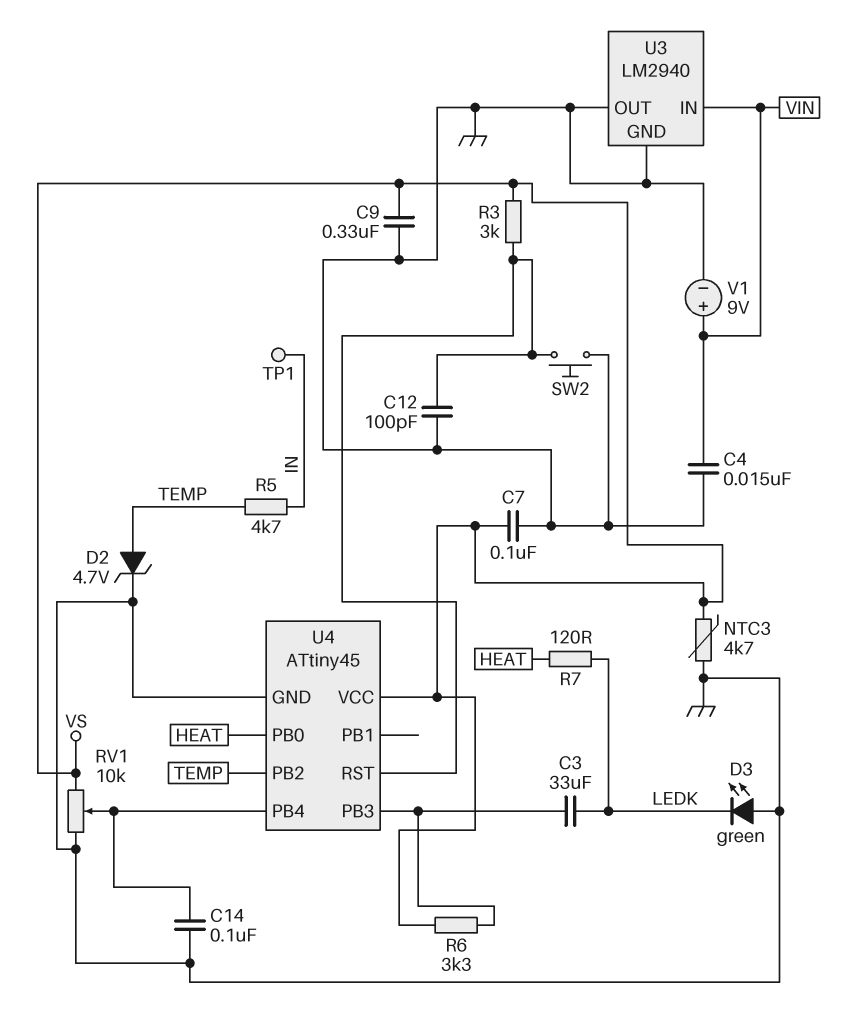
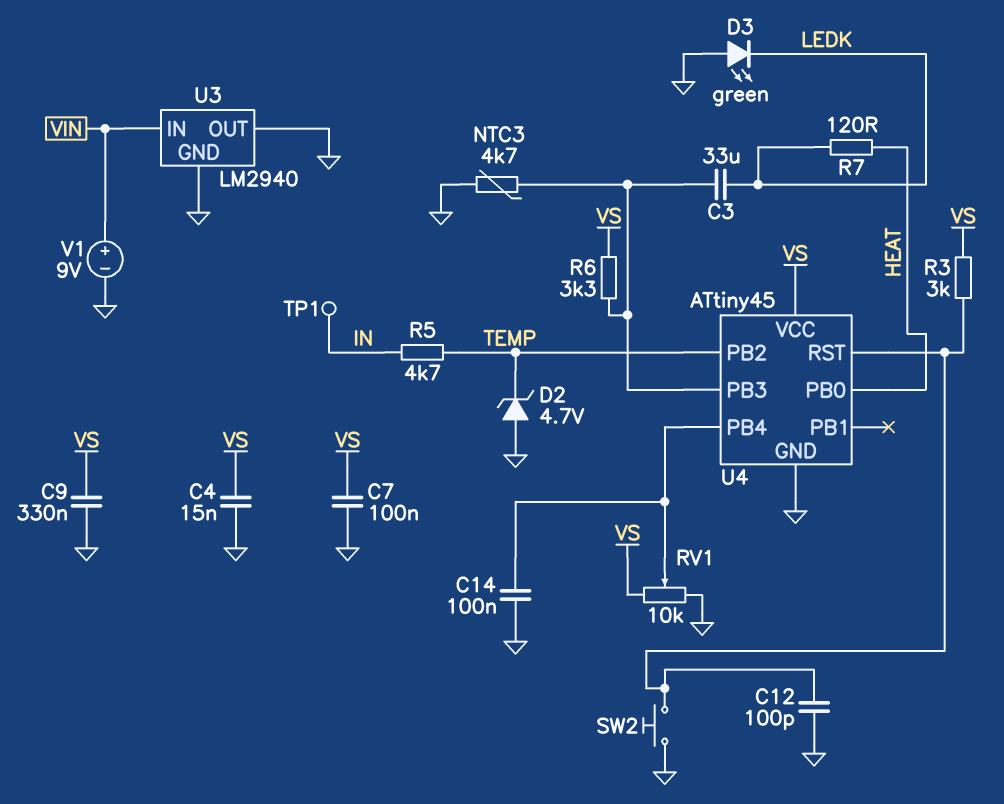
C4: 15nF (GND, VIN) -> 15nF (GND, VS)
D2: zener 4.7V (A TEMP, K GND) -> zener 4.7V (A GND, K TEMP)
NTC3: 4.7k (GND, VS) -> 4.7k (GND, U4/PB3)

